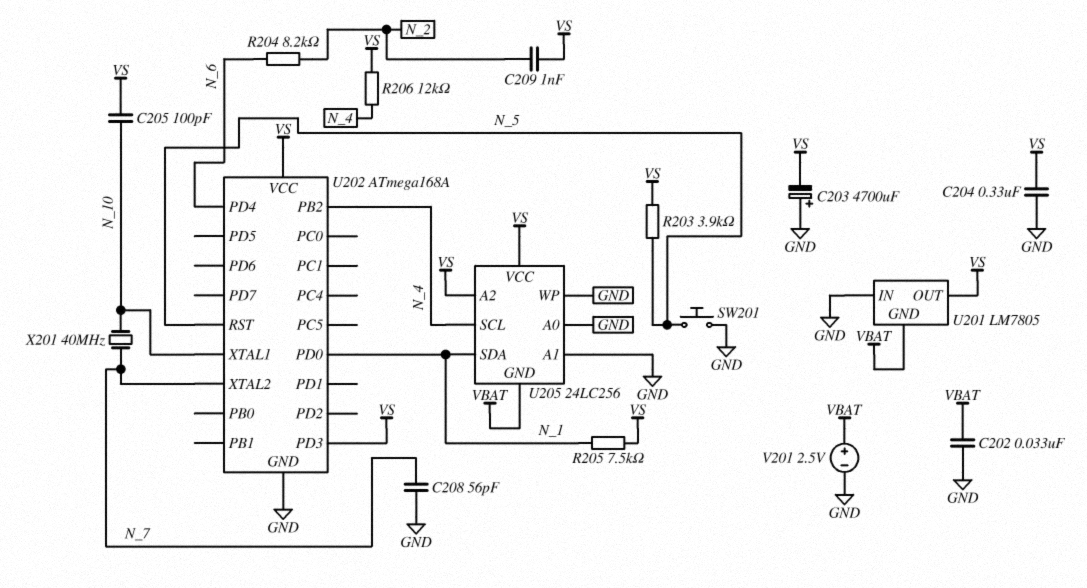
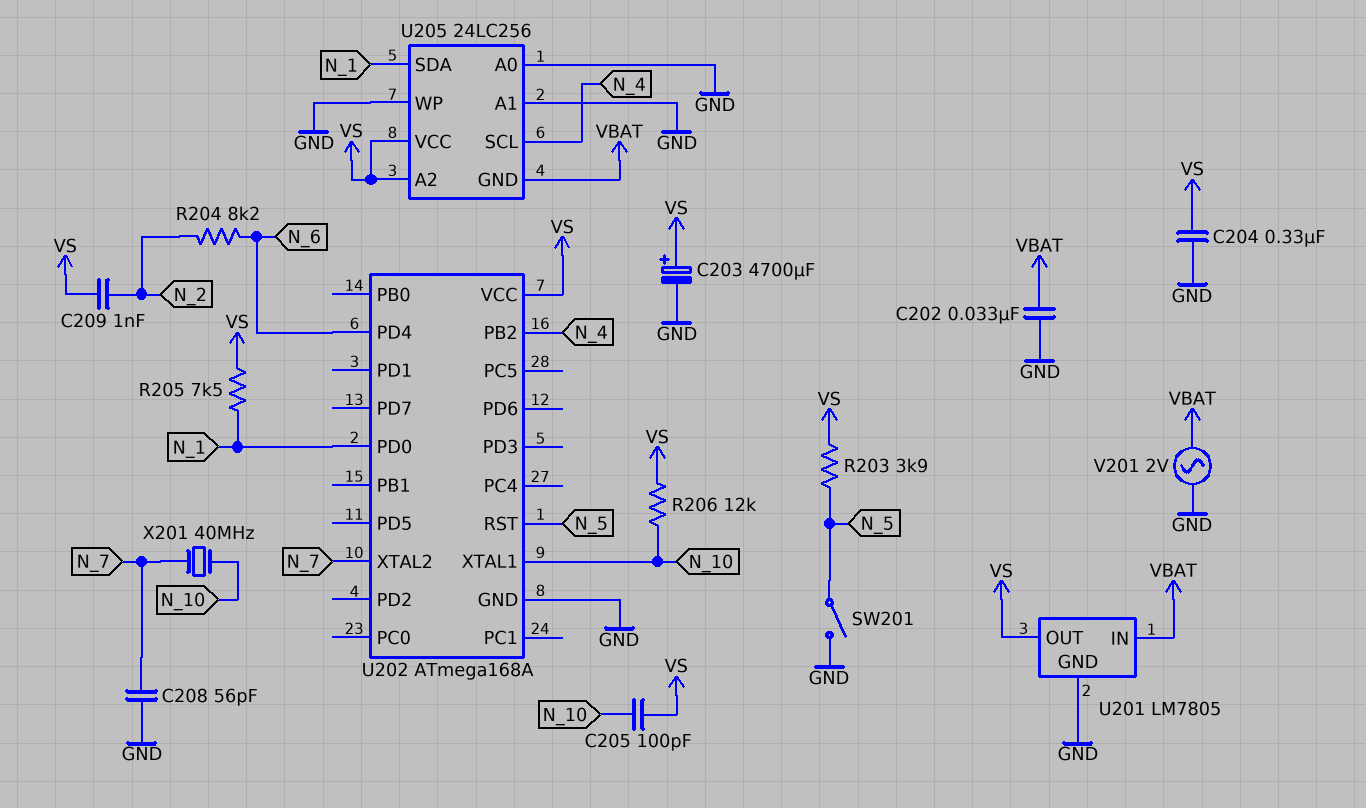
C203: 4700uF (plus GND, minus VS) -> 4700uF (plus VS, minus GND)
R206: 12k (N_4, VS) -> 12k (N_10, VS)
SW201: button (GND, N_5) -> switch (GND, N_5)
U201 pin GND: VBAT -> GND
U201 pin IN: GND -> VBAT
U202 pin PD3: VS -> none
V201: 2.5V (plus VBAT, minus GND) -> AC 2V (GND, VBAT)

